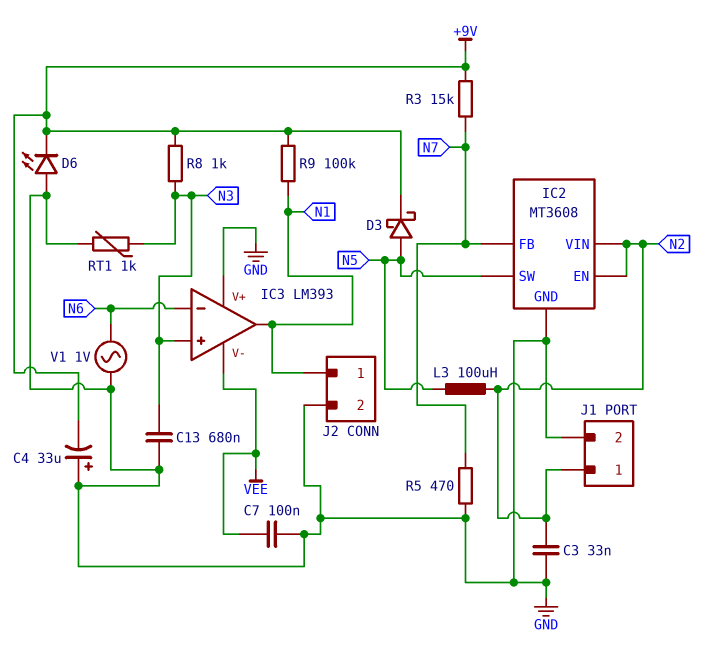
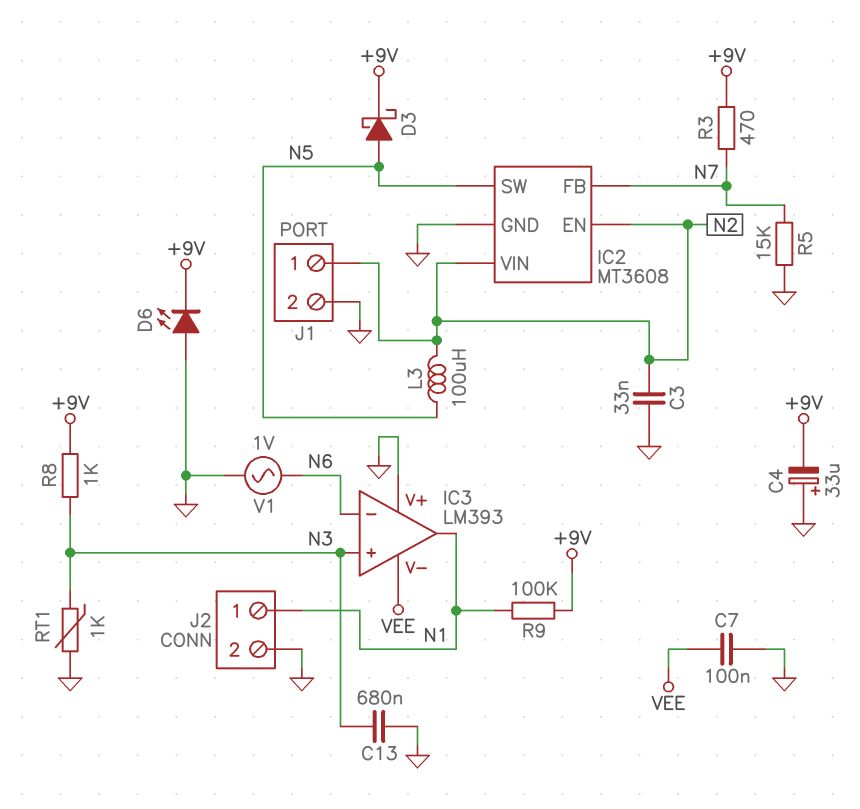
R3: 15k (+9V, N7) -> 470 (+9V, N7)
R5: 470 (GND, N7) -> 15k (GND, N7)

